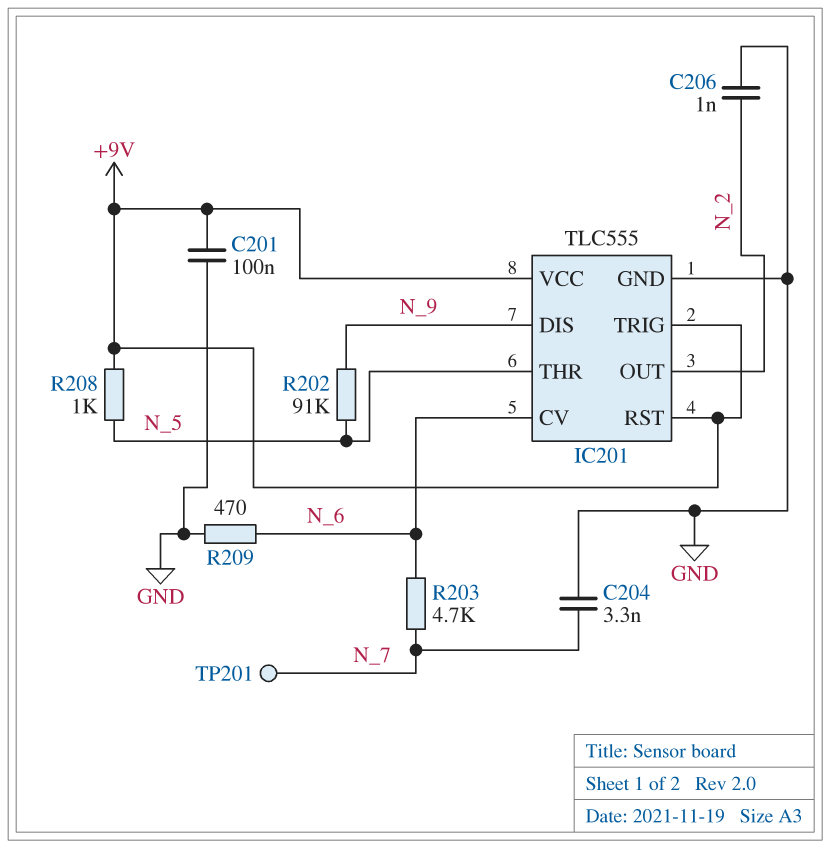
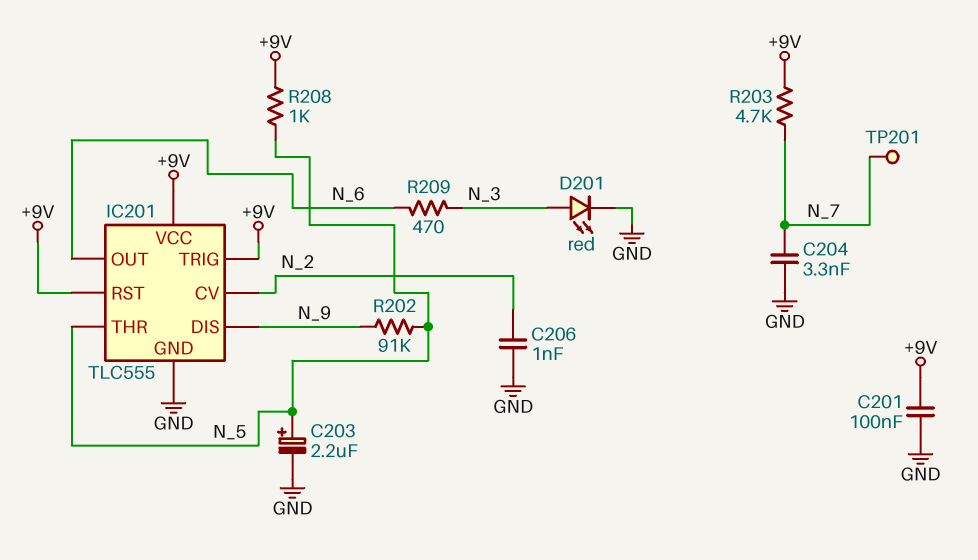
C203: none -> 2.2uF (plus N_5, minus GND)
D201: none -> LED red (A N_3, K GND)
IC201 pin CV: N_6 -> N_2
IC201 pin OUT: N_2 -> N_6
R203: 4.7k (N_6, N_7) -> 4.7k (+9V, N_7)
R209: 470 (GND, N_6) -> 470 (N_3, N_6)

